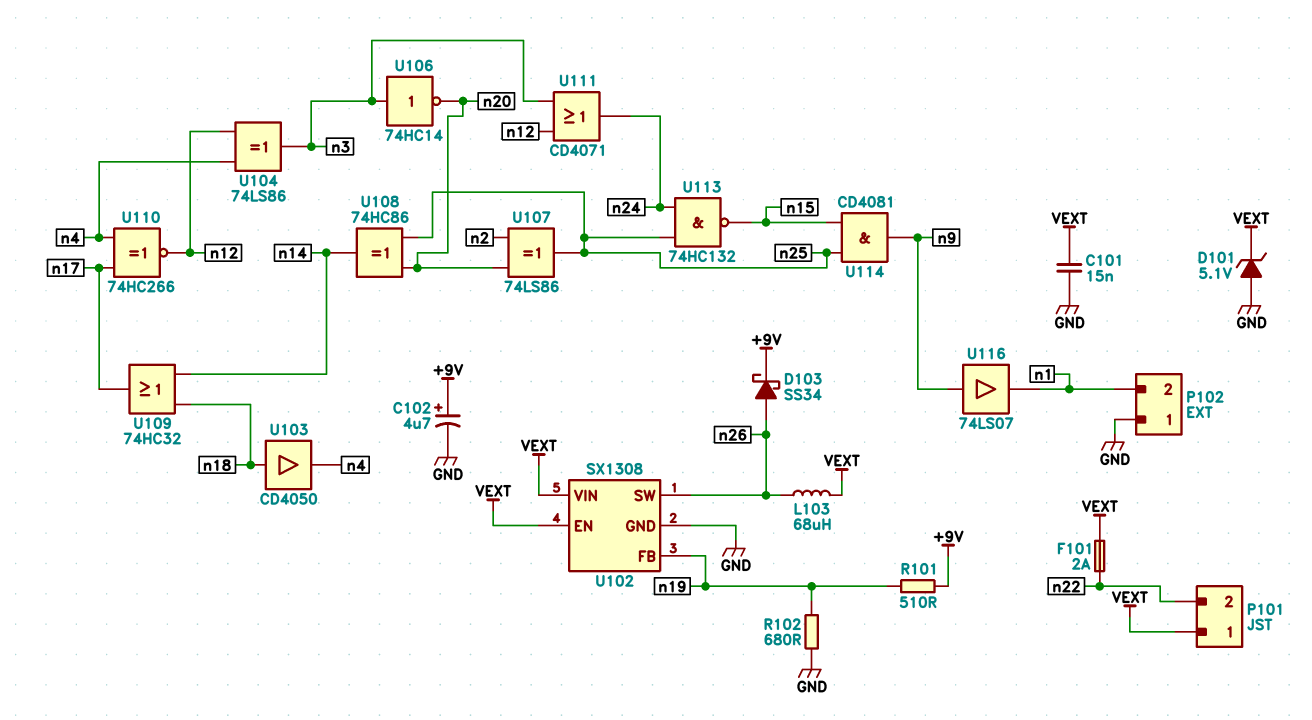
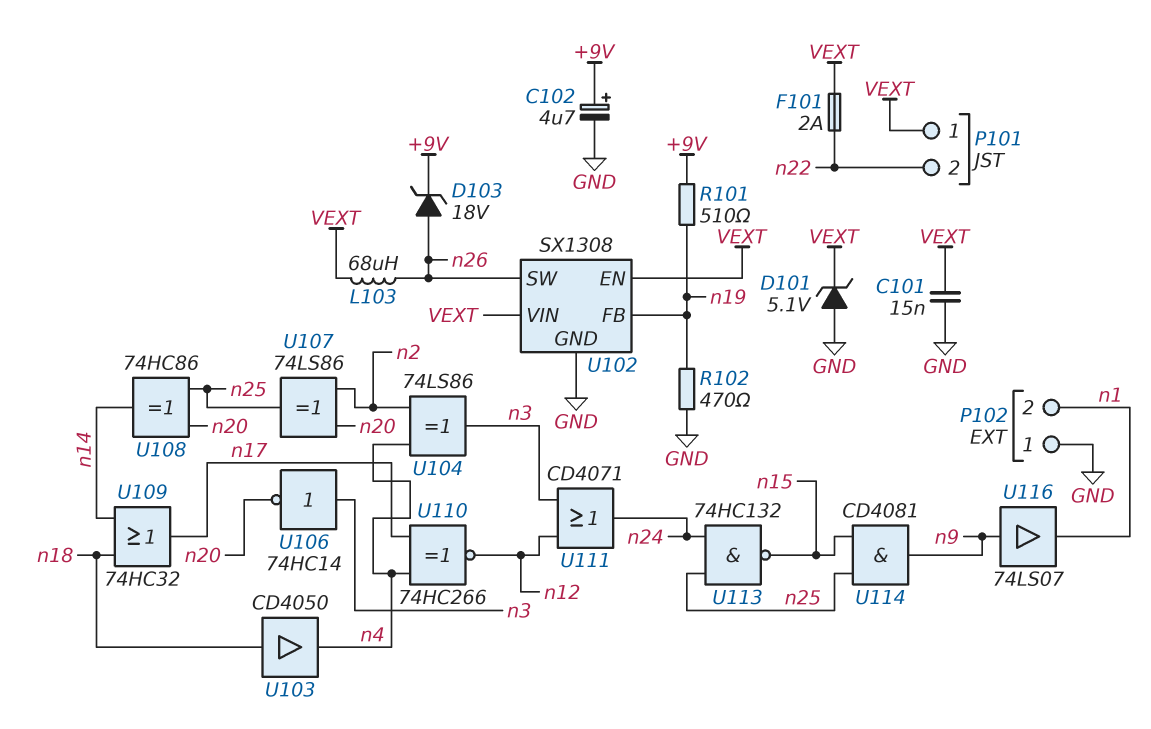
D103: schottky SS34 (A n26, K +9V) -> zener 18V (A n26, K +9V)
R102: 680 (GND, n19) -> 470 (GND, n19)
U104: XOR 74LS86 (in n4, in n12, out n3) -> XOR 74LS86 (in n2, in n4, out n3)

